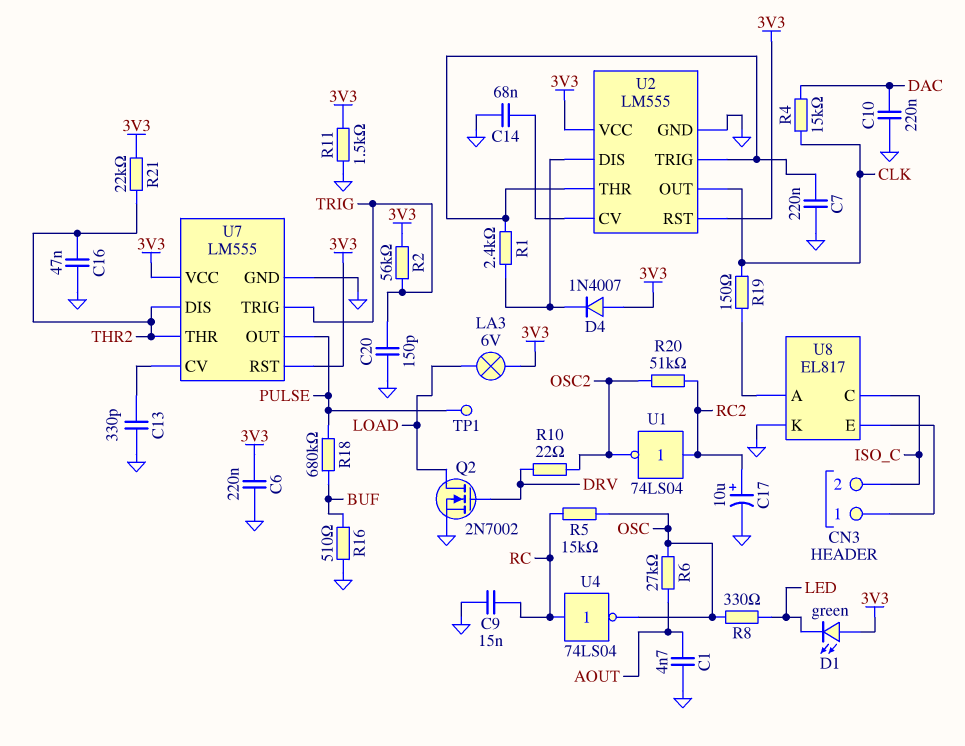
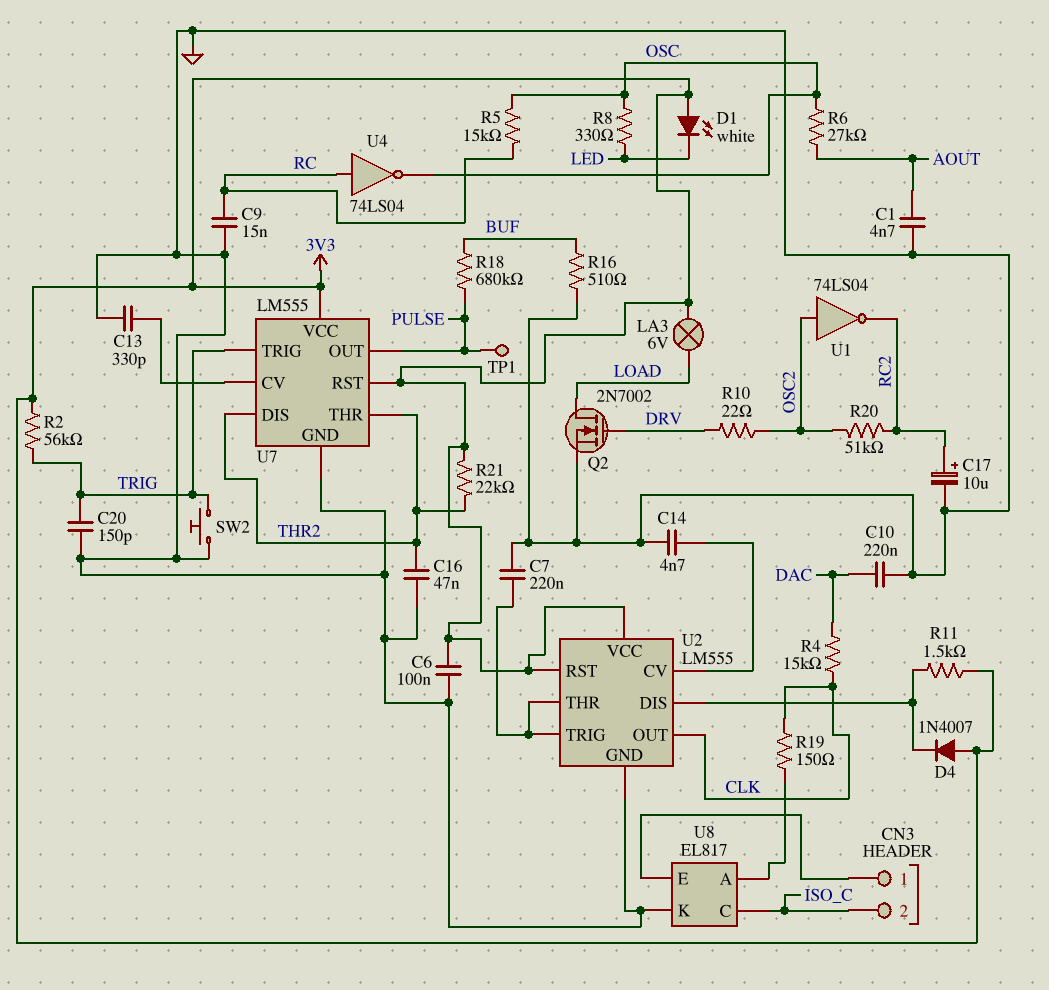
C6: 220nF (3V3, GND) -> 100nF (3V3, GND)
C14: 68nF (GND, U2/CV) -> 4.7nF (GND, U2/CV)
D1: LED green (A 3V3, K LED) -> LED white (A 3V3, K LED)
R1: 2.4k (U2/DIS, U2/THR) -> none
R11: 1.5k (3V3, GND) -> 1.5k (3V3, U2/DIS)
SW2: none -> button (GND, TRIG)
U1: NOT 74LS04 (in RC2, out OSC2) -> NOT 74LS04 (in OSC2, out RC2)

